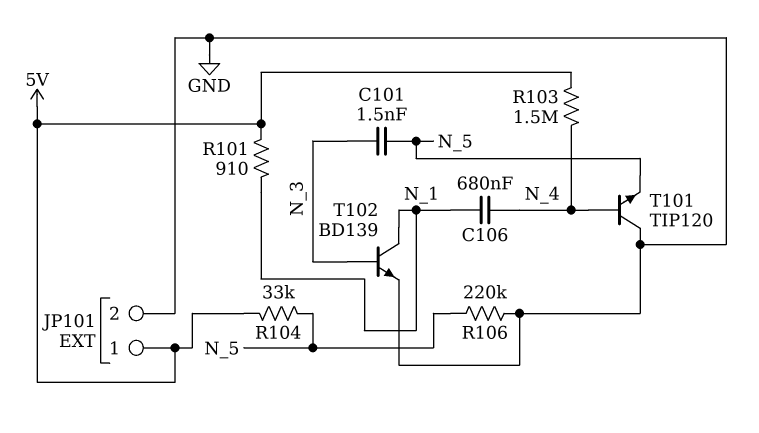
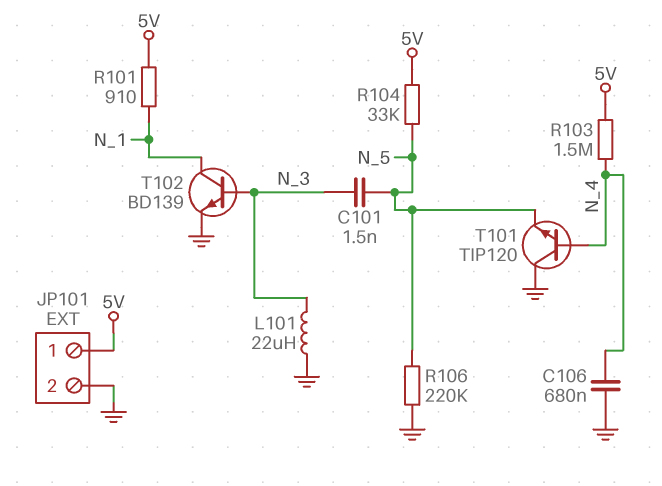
C106: 680nF (N_1, N_4) -> 680nF (GND, N_4)
L101: none -> 22uH (GND, N_3)

